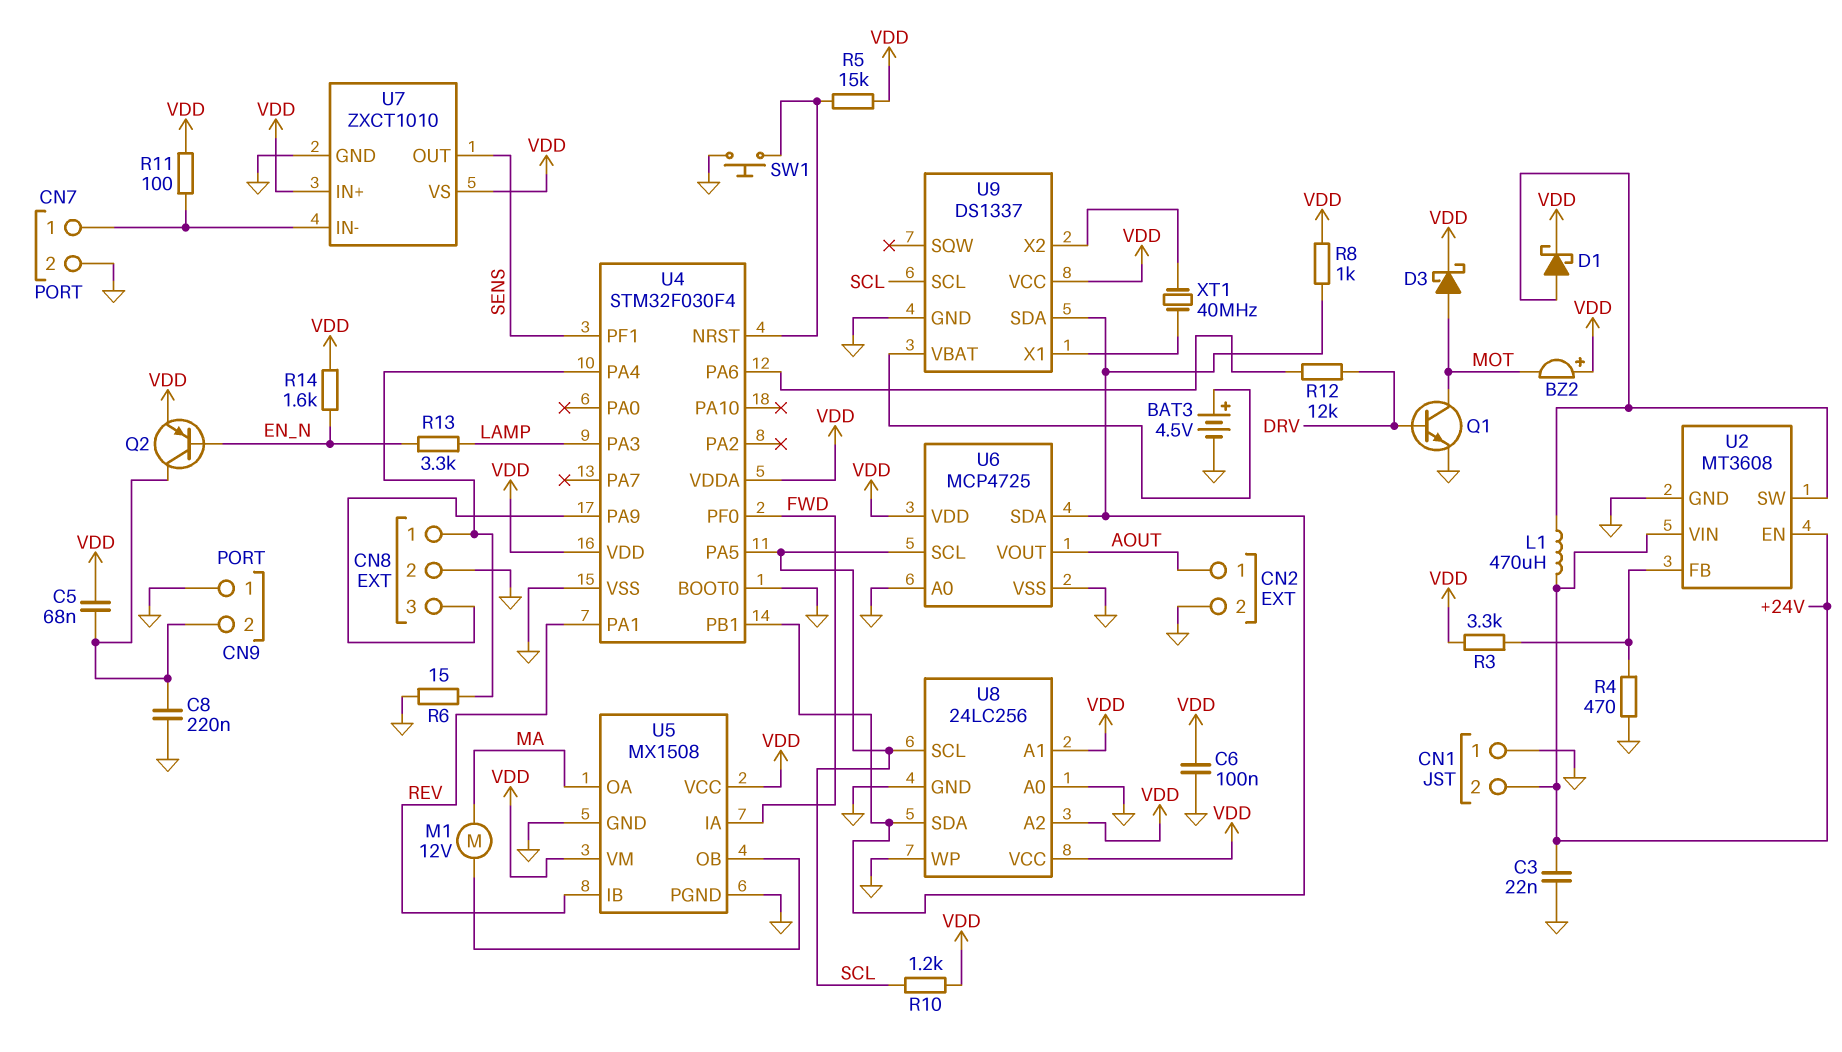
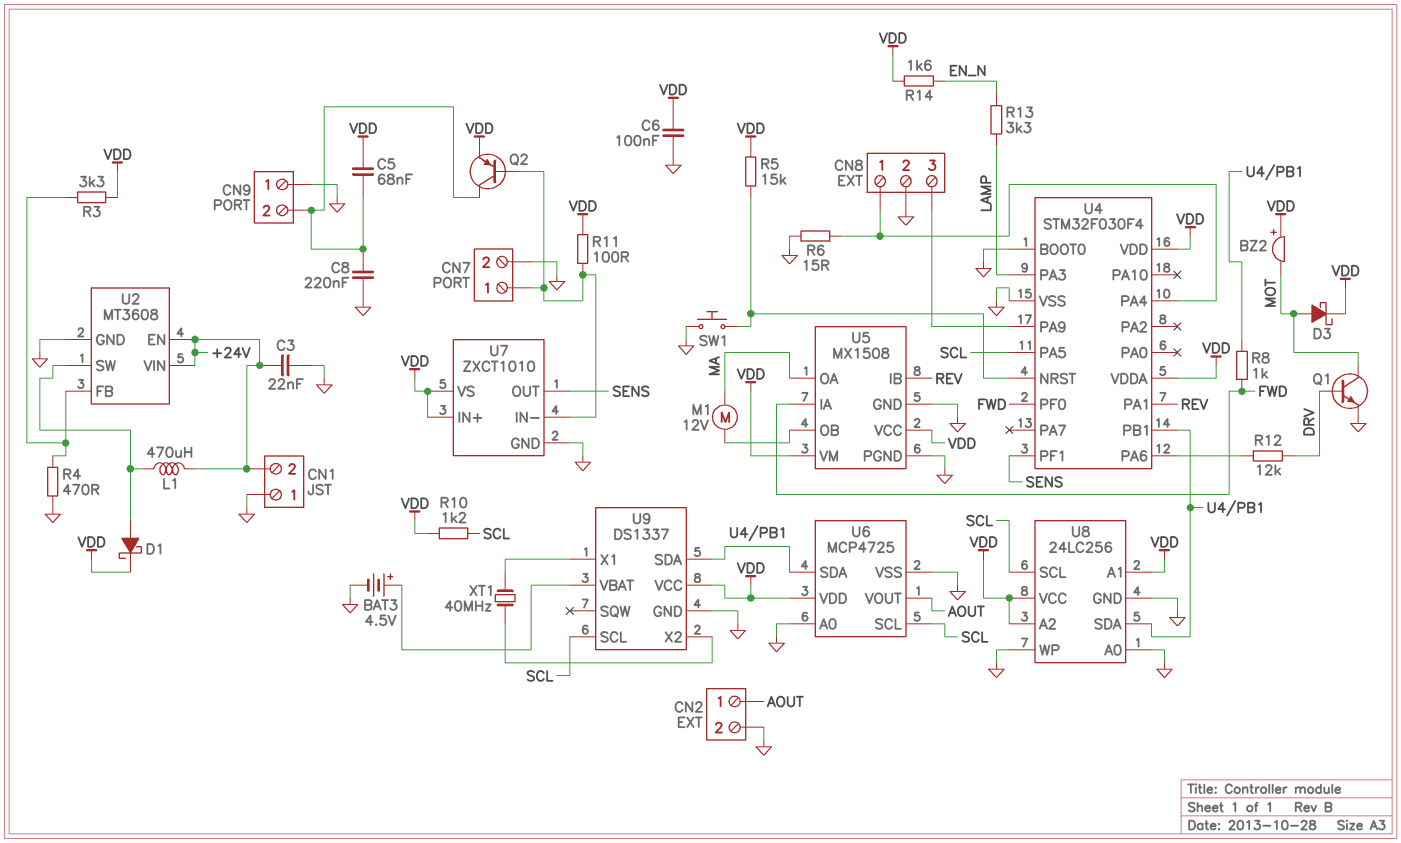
Q2: PNP (B EN_N, C CN9/2, E VDD) -> PNP (B CN7/1, C CN9/2, E VDD)
R8: 1k (U4/PB1, VDD) -> 1k (FWD, U4/PB1)

